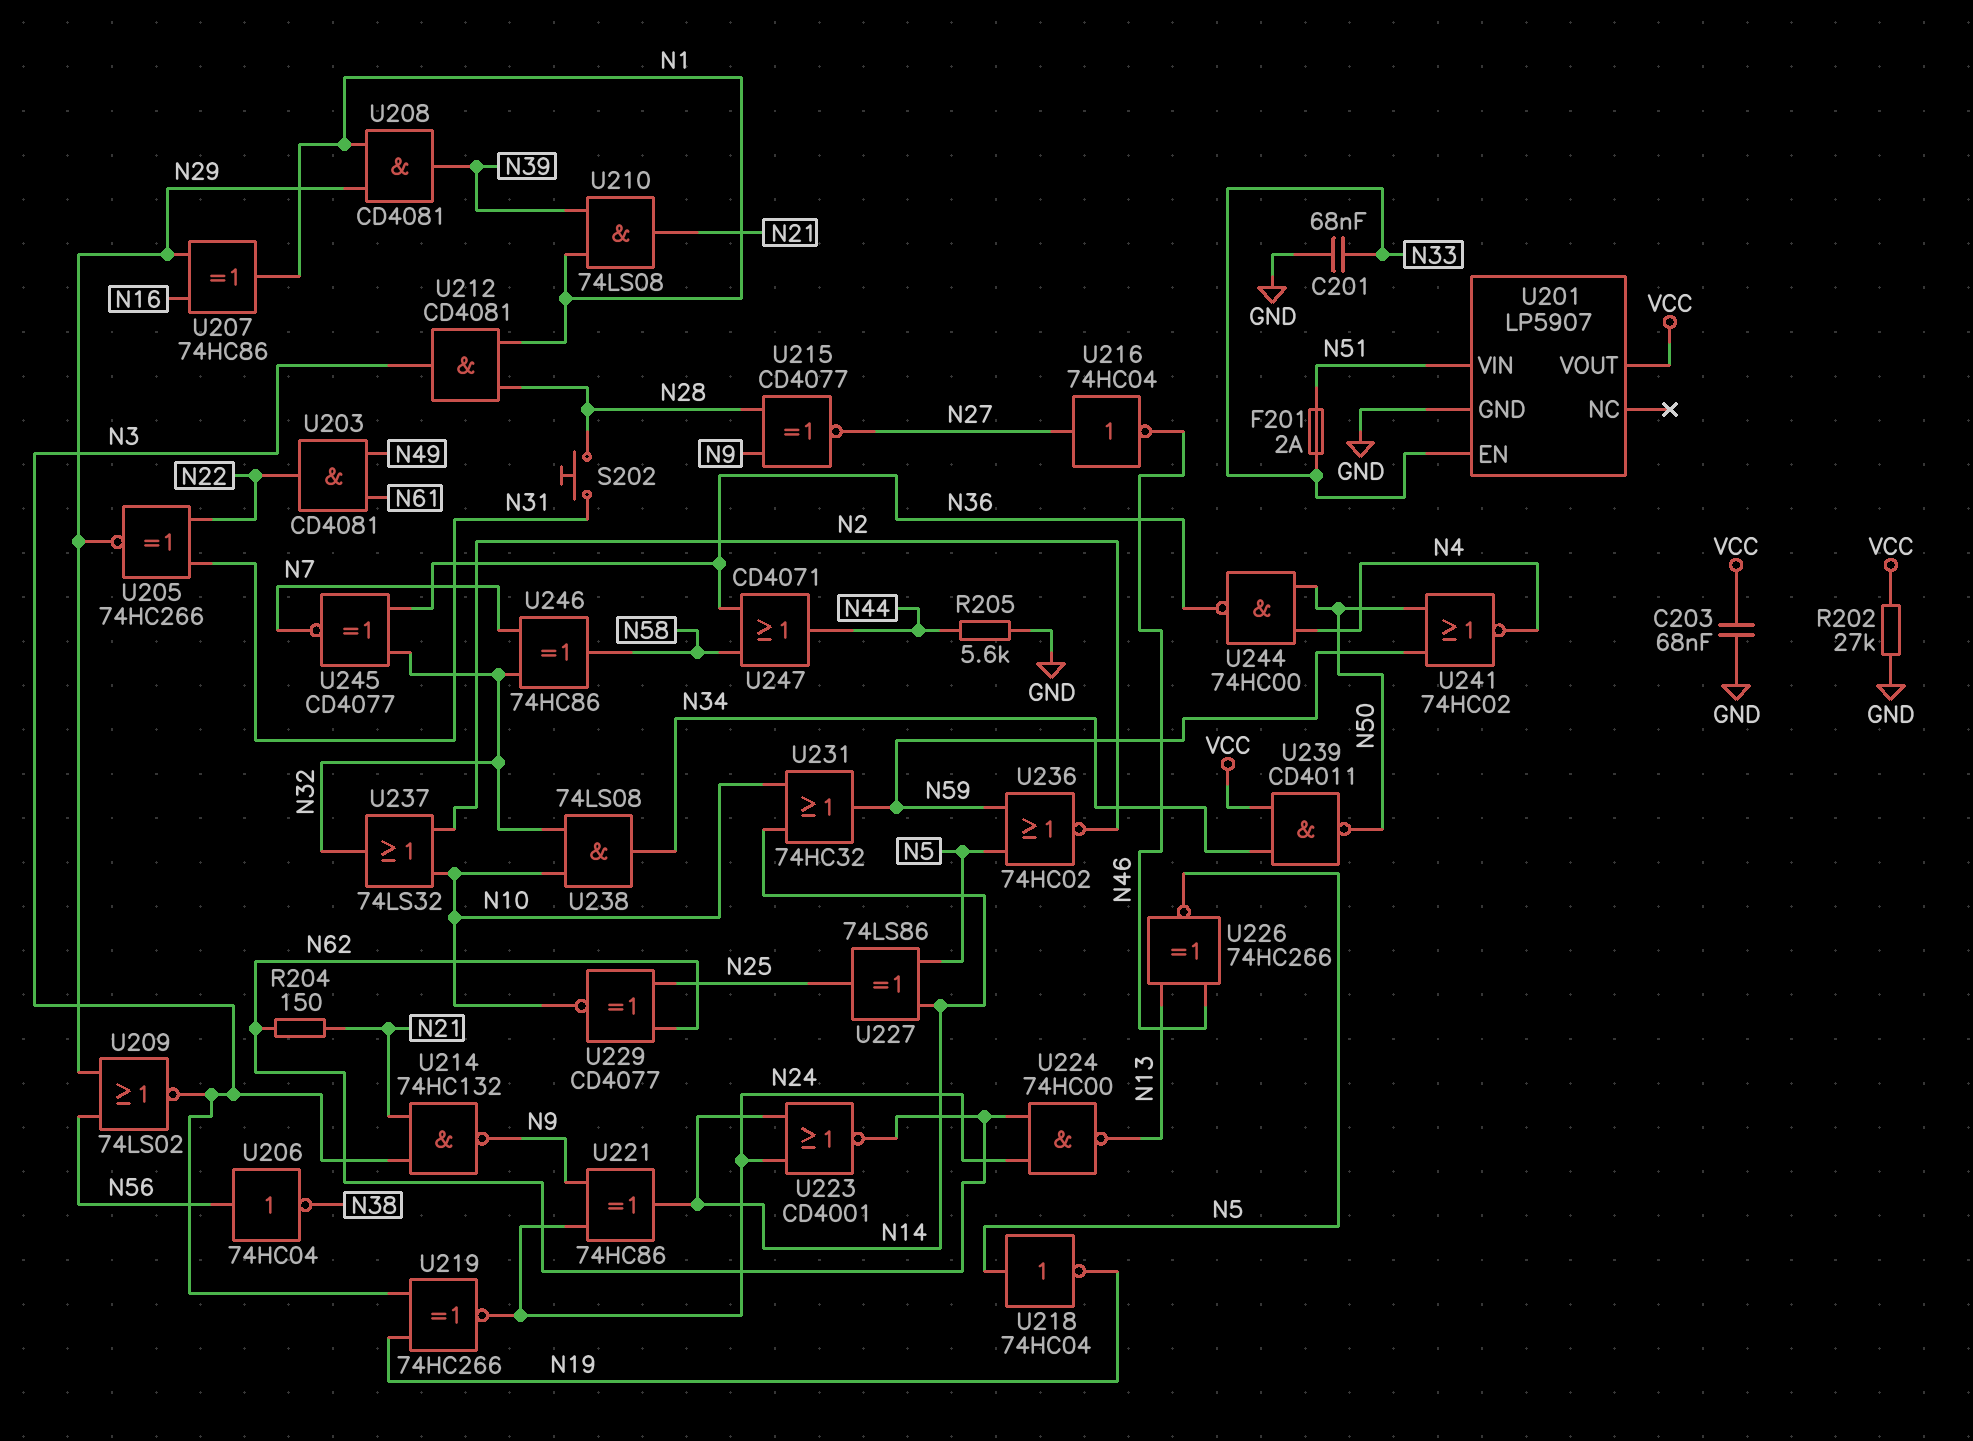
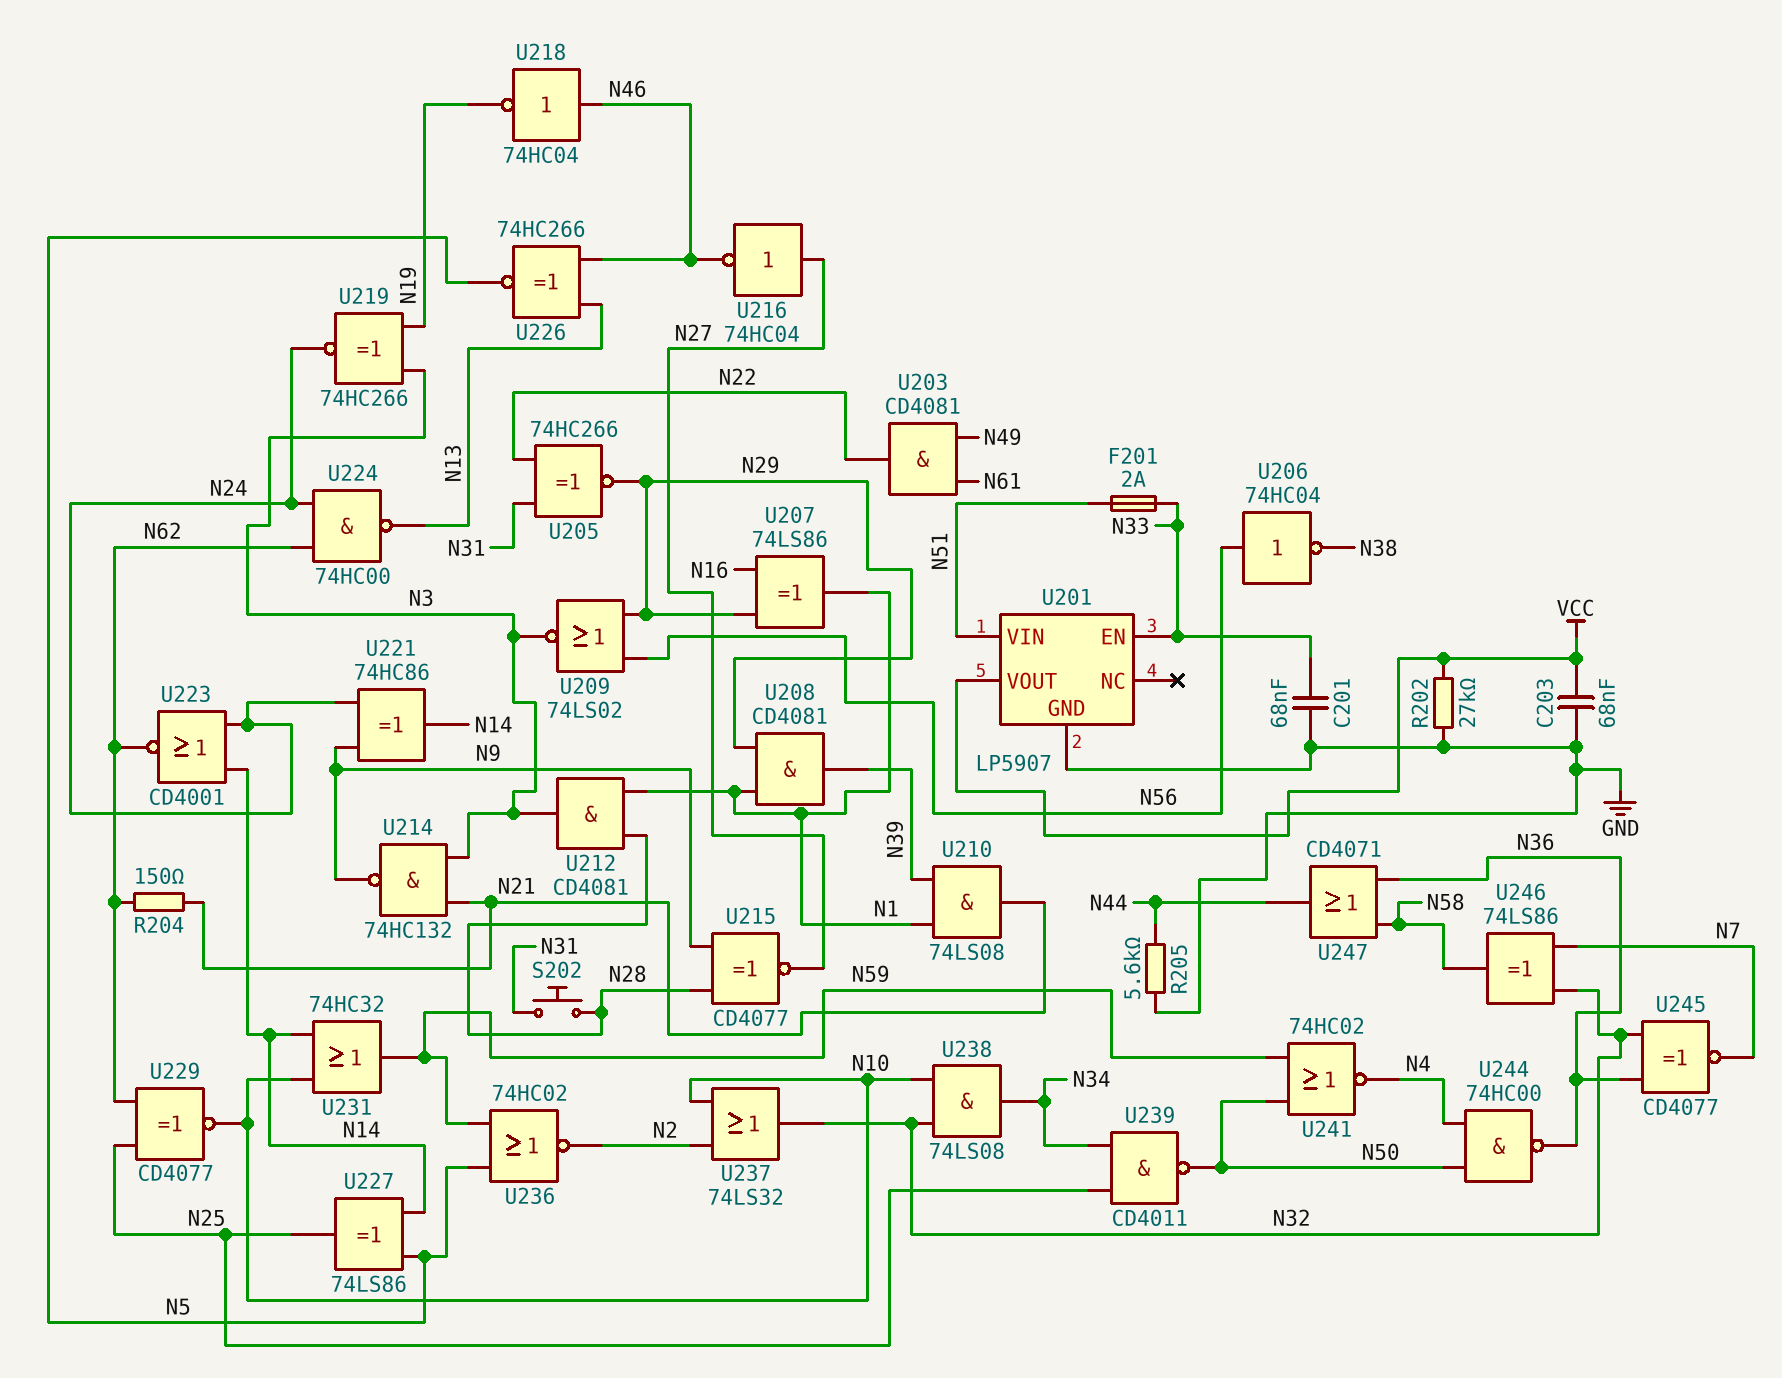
U207: XOR 74HC86 (in N16, in N29, out N1) -> XOR 74LS86 (in N16, in N29, out N1)
U218: NOT 74HC04 (in N5, out N19) -> NOT 74HC04 (in N46, out N19)
U239: NAND CD4011 (in N34, in VCC, out N50) -> NAND CD4011 (in N25, in N34, out N50)
U246: XOR 74HC86 (in N7, in N32, out N58) -> XOR 74LS86 (in N7, in N32, out N58)

